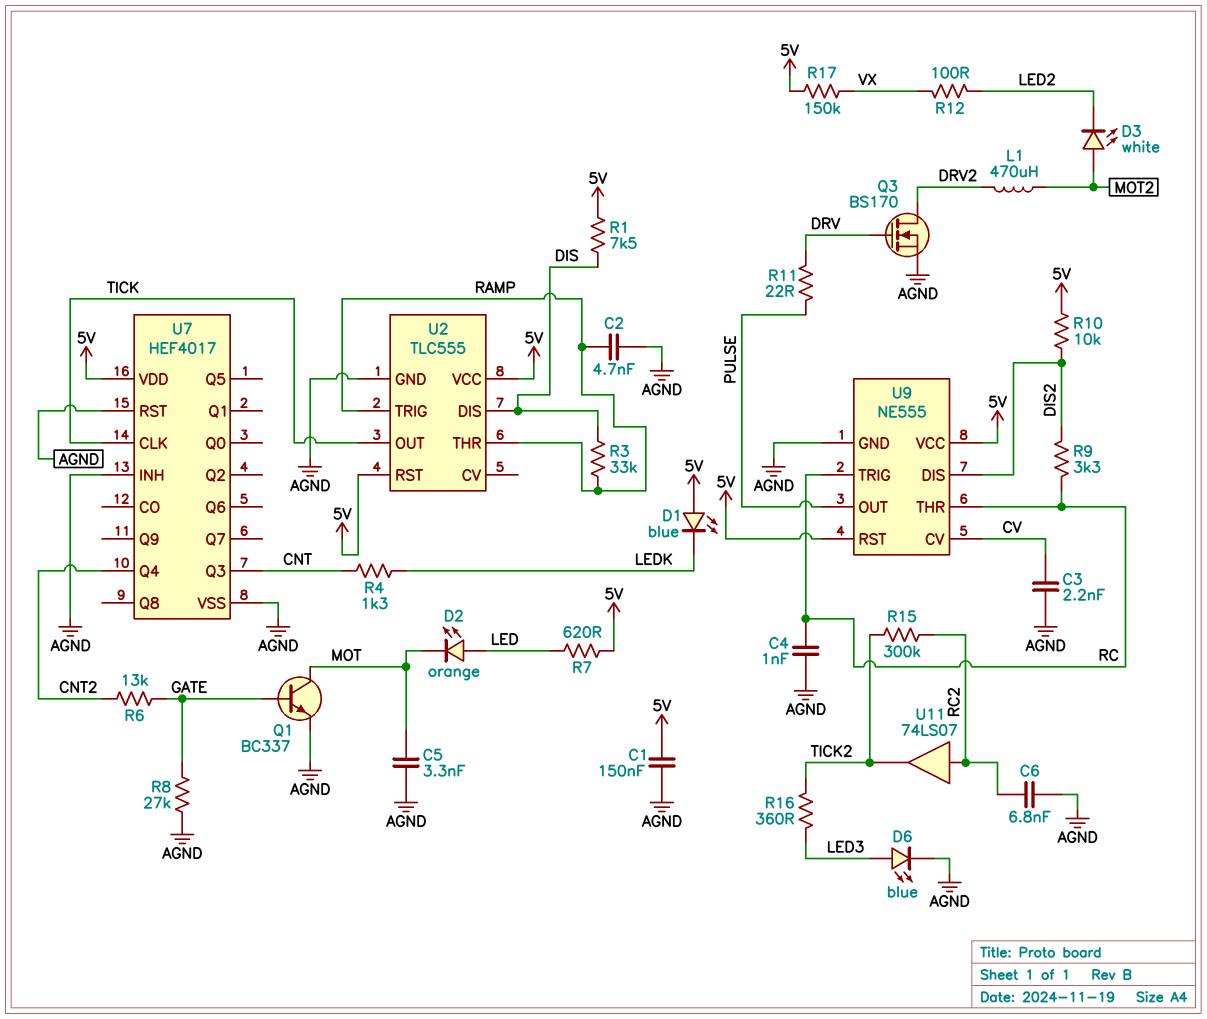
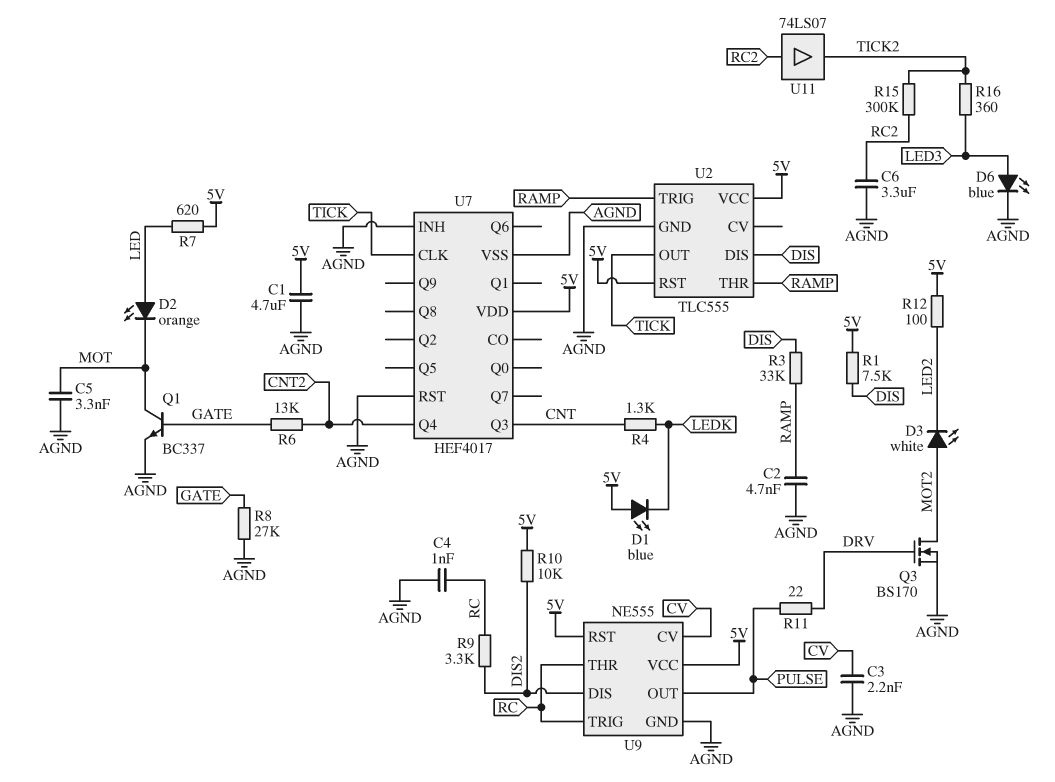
C1: 150nF (5V, AGND) -> 4.7uF (5V, AGND)
C6: 6.8nF (AGND, RC2) -> 3.3uF (AGND, RC2)
L1: 470uH (DRV2, MOT2) -> none
Q3: NMOS BS170 (G DRV, D DRV2, S AGND) -> NMOS BS170 (G DRV, D MOT2, S AGND)
R12: 100 (LED2, VX) -> 100 (5V, LED2)
R17: 150k (5V, VX) -> none

